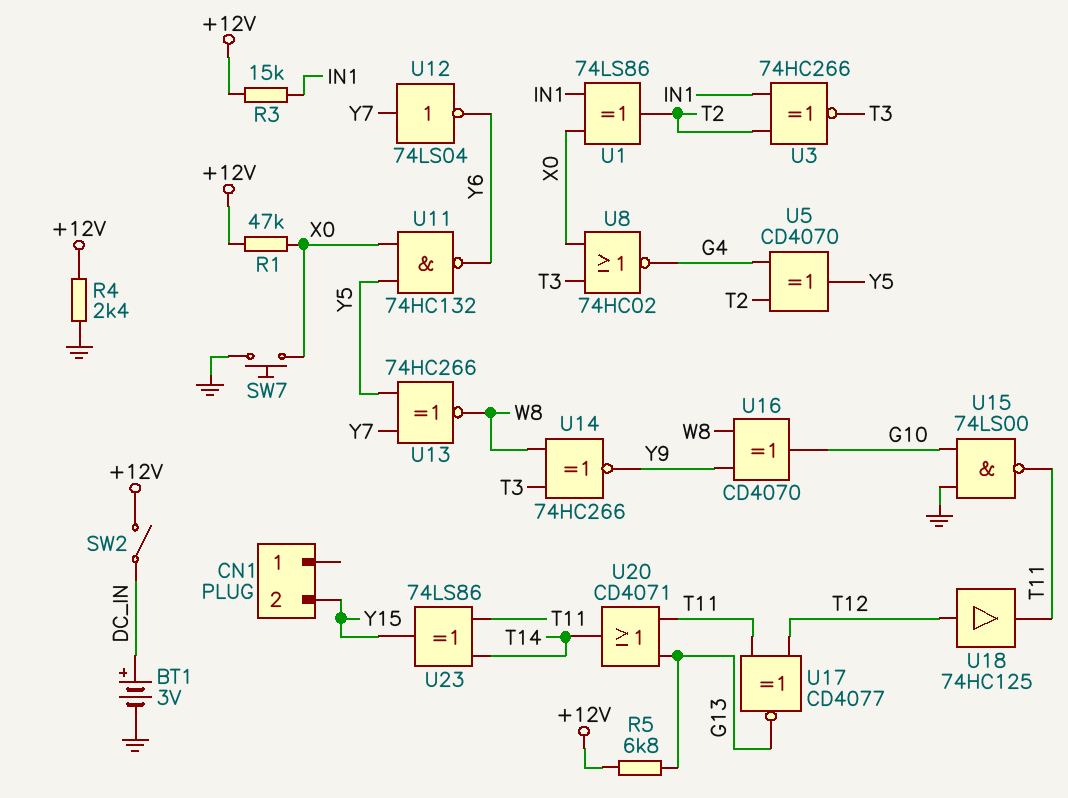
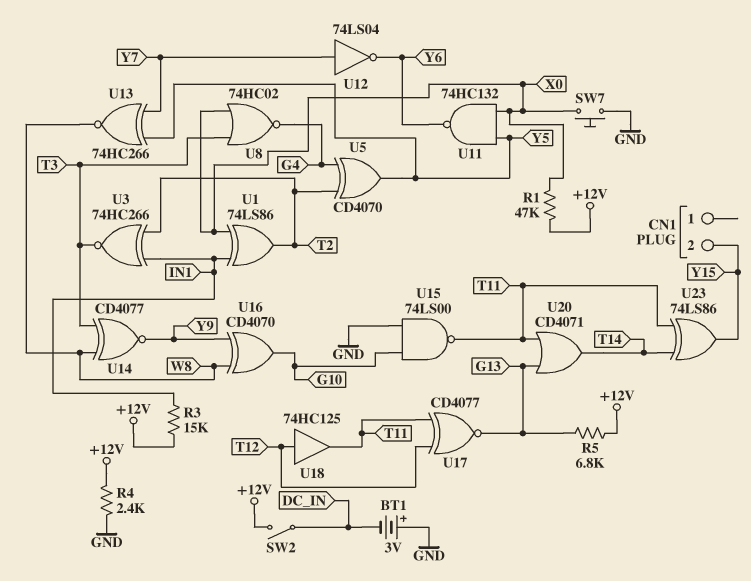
BT1: 3V (plus DC_IN, minus GND) -> 3V (plus GND, minus DC_IN)
U14: XNOR 74HC266 (in T3, in W8, out Y9) -> XNOR CD4077 (in T3, in W8, out Y9)

